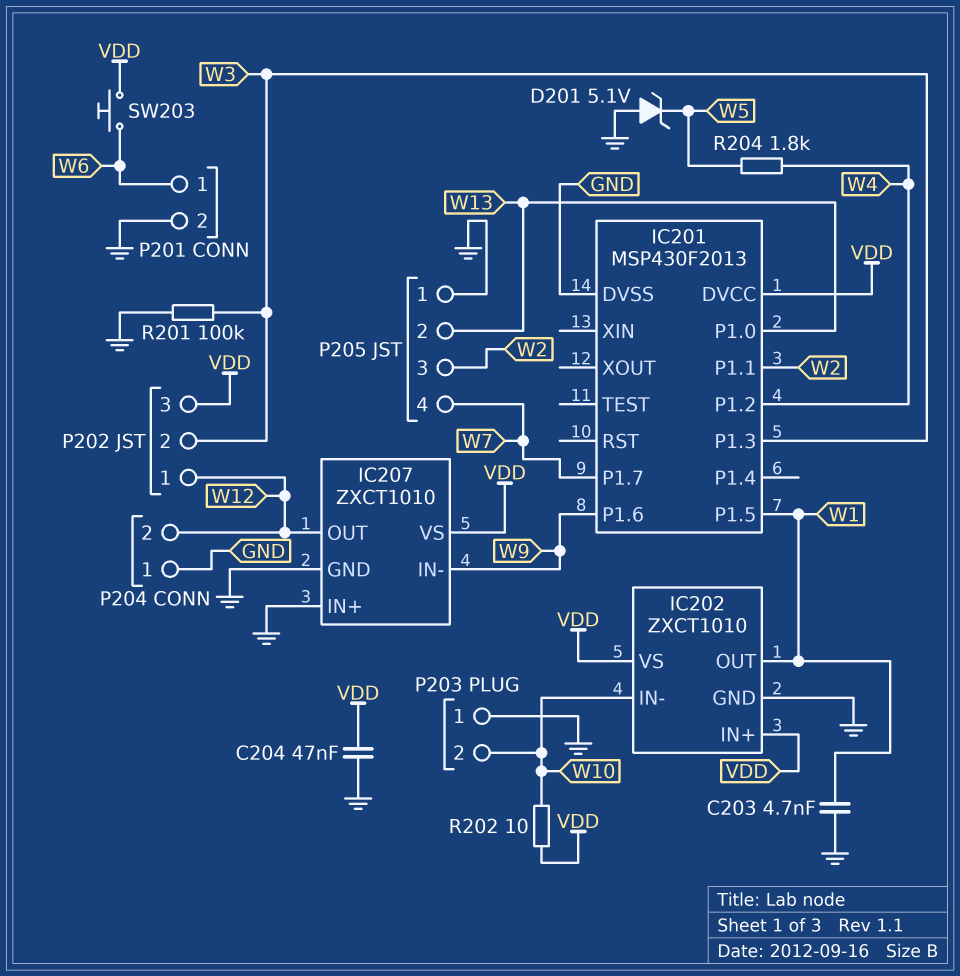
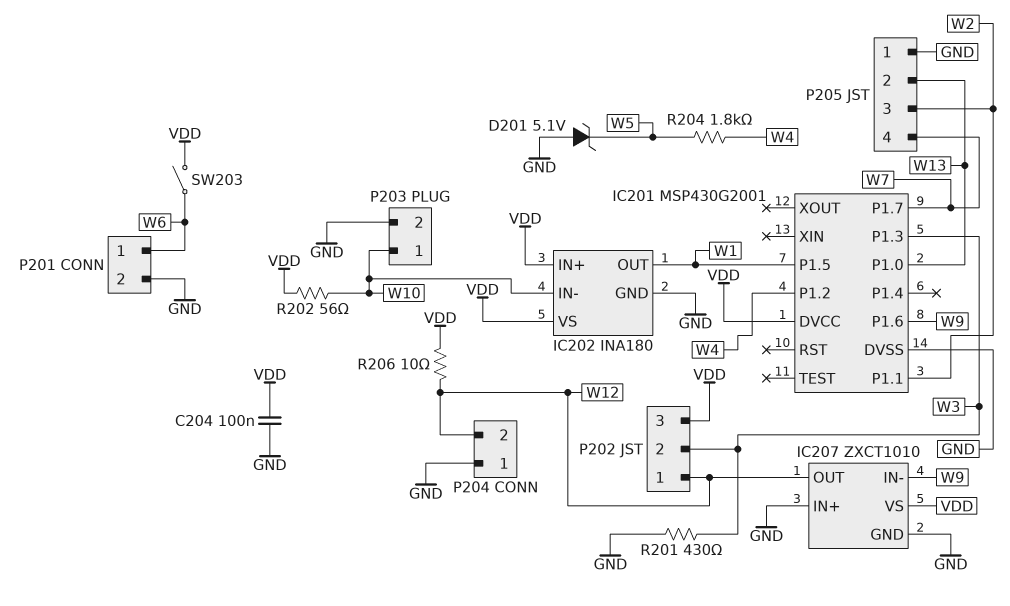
C203: 4.7nF (GND, W1) -> none
C204: 47nF (GND, VDD) -> 100nF (GND, VDD)
IC201: MSP430F2013 -> MSP430G2001
IC202: ZXCT1010 -> INA180
P203 pin 1: GND -> W10
P203 pin 2: W10 -> GND
R201: 100k (GND, W3) -> 430 (GND, W3)
R202: 10 (VDD, W10) -> 56 (VDD, W10)
R206: none -> 10 (VDD, W12)
SW203: button (VDD, W6) -> switch (VDD, W6)

